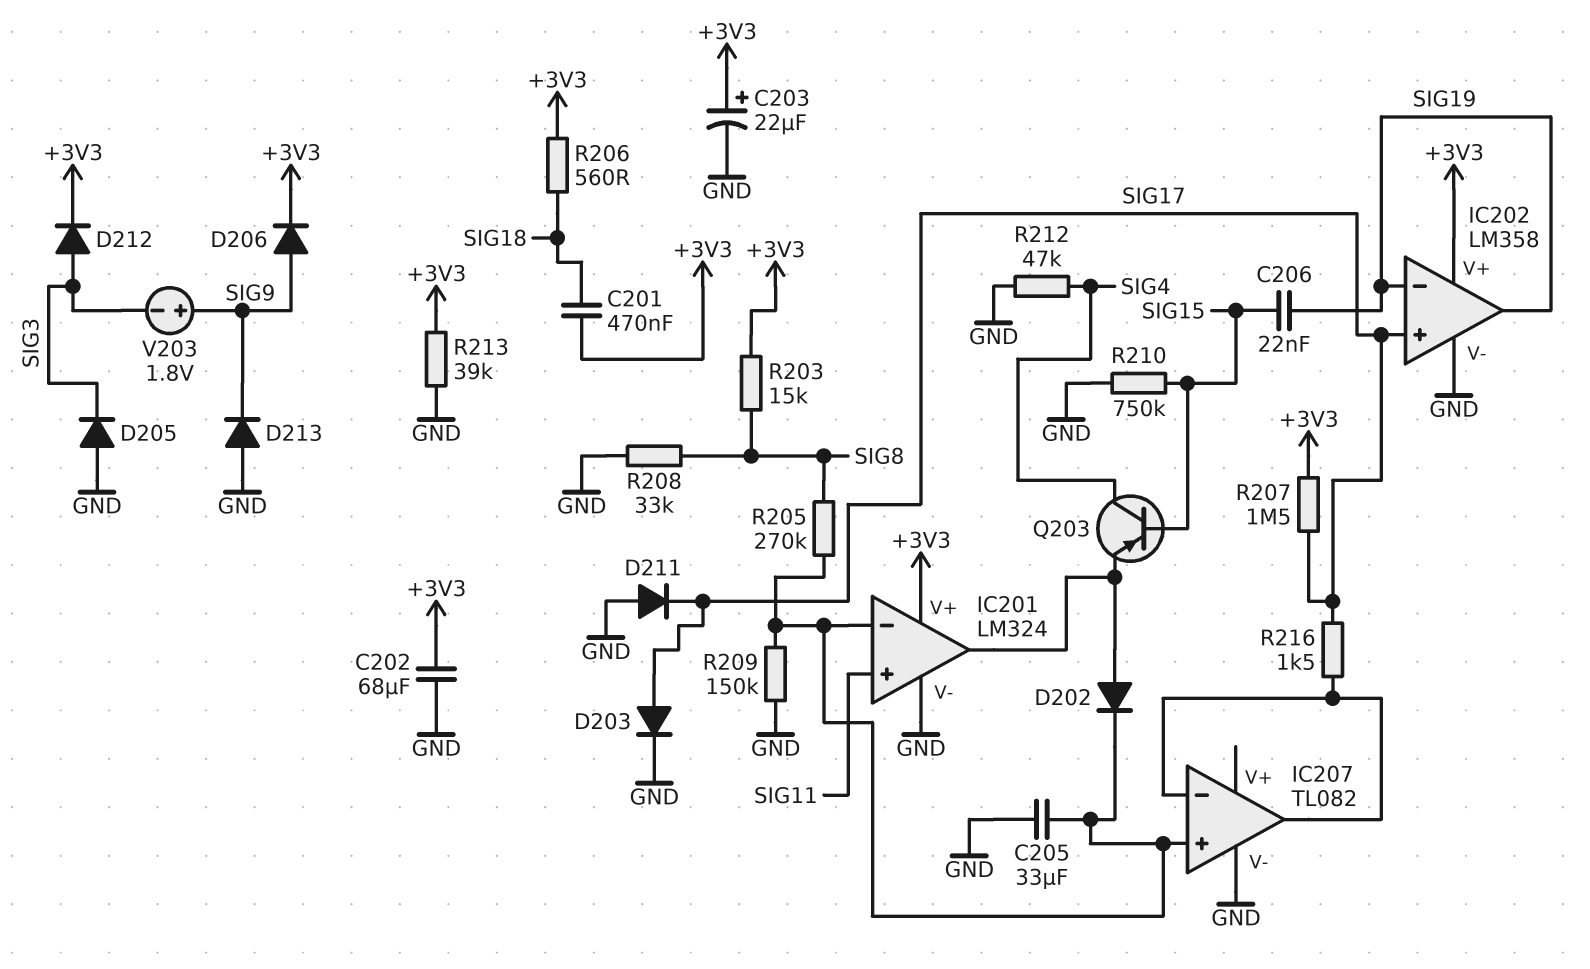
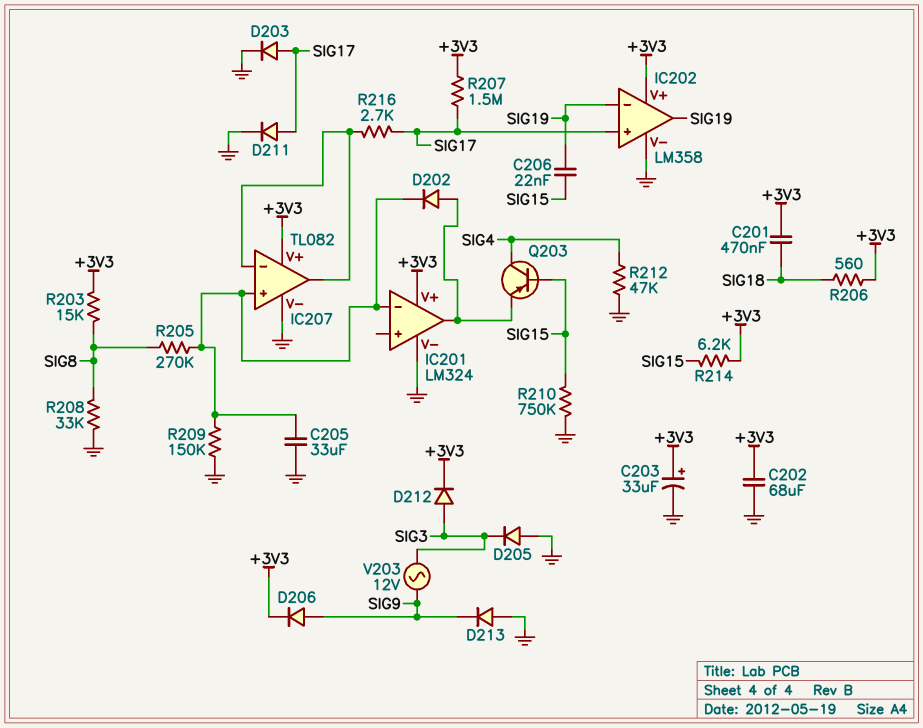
C203: 22uF (plus +3V3, minus GND) -> 33uF (plus +3V3, minus GND)
D211: diode (A GND, K SIG17) -> diode (A SIG17, K GND)
IC201 pin in+: SIG11 -> none
IC207 pin V+: none -> +3V3
R213: 39k (+3V3, GND) -> none
R214: none -> 6.2k (+3V3, SIG15)
R216: 1.5k (IC207/in-, SIG17) -> 2.7k (IC207/in-, SIG17)
V203: 1.8V (plus SIG9, minus SIG3) -> AC 12V (SIG3, SIG9)

